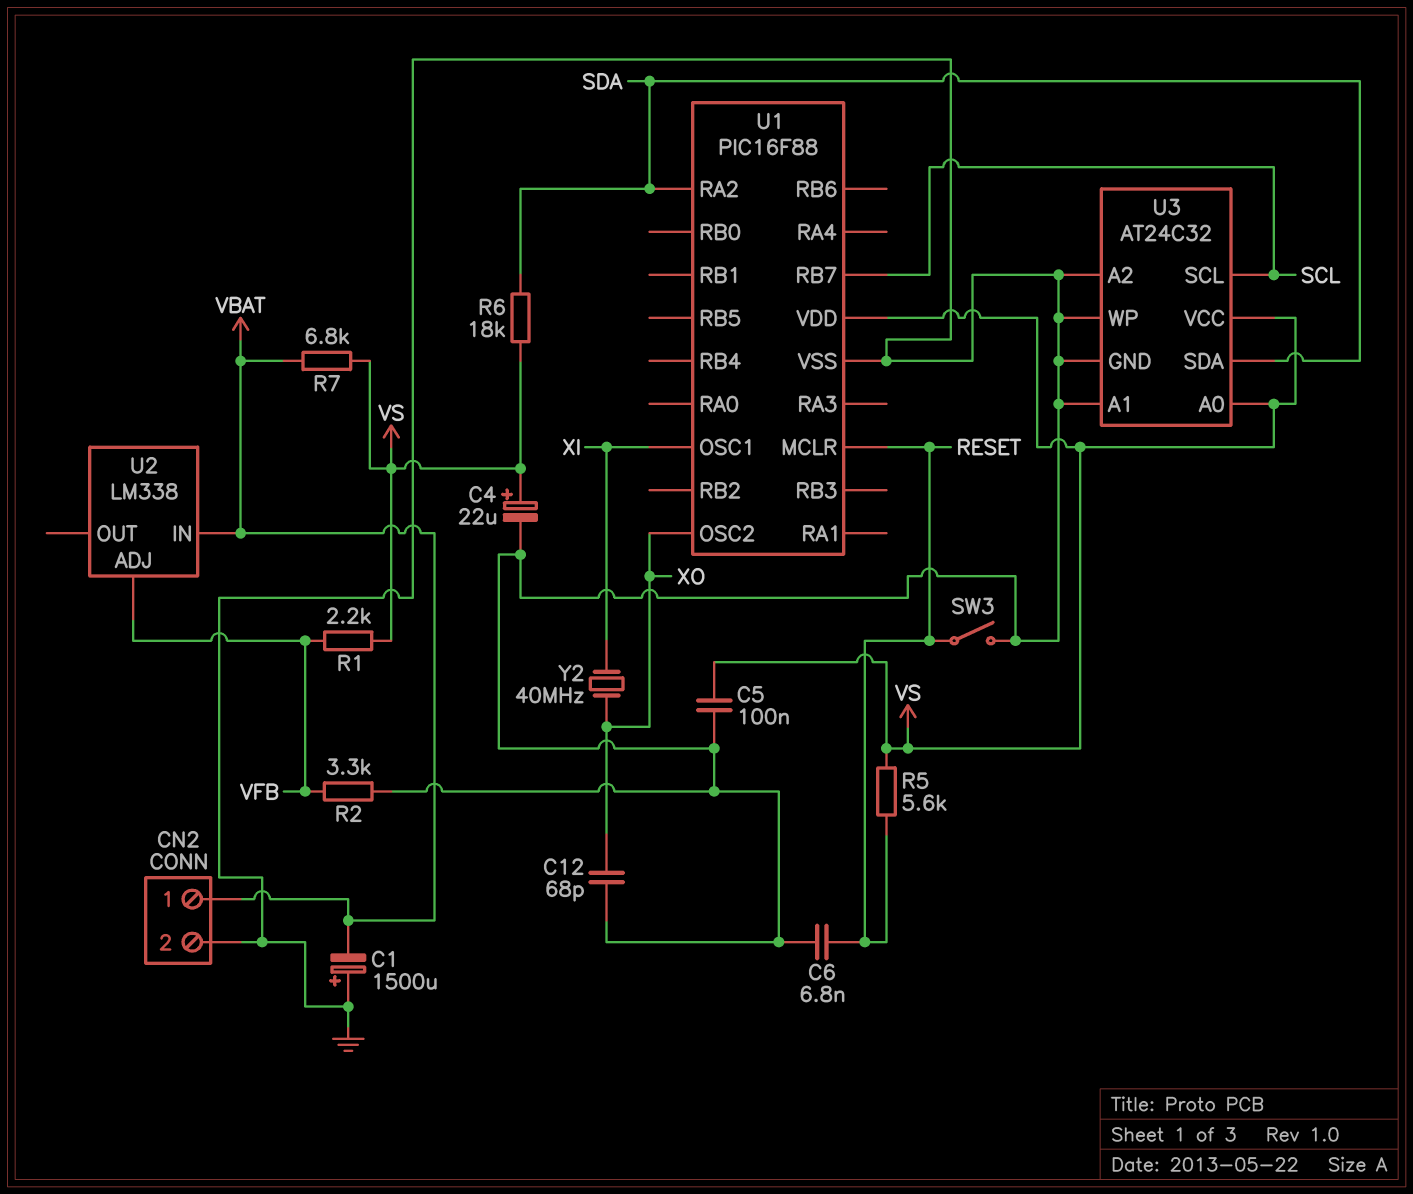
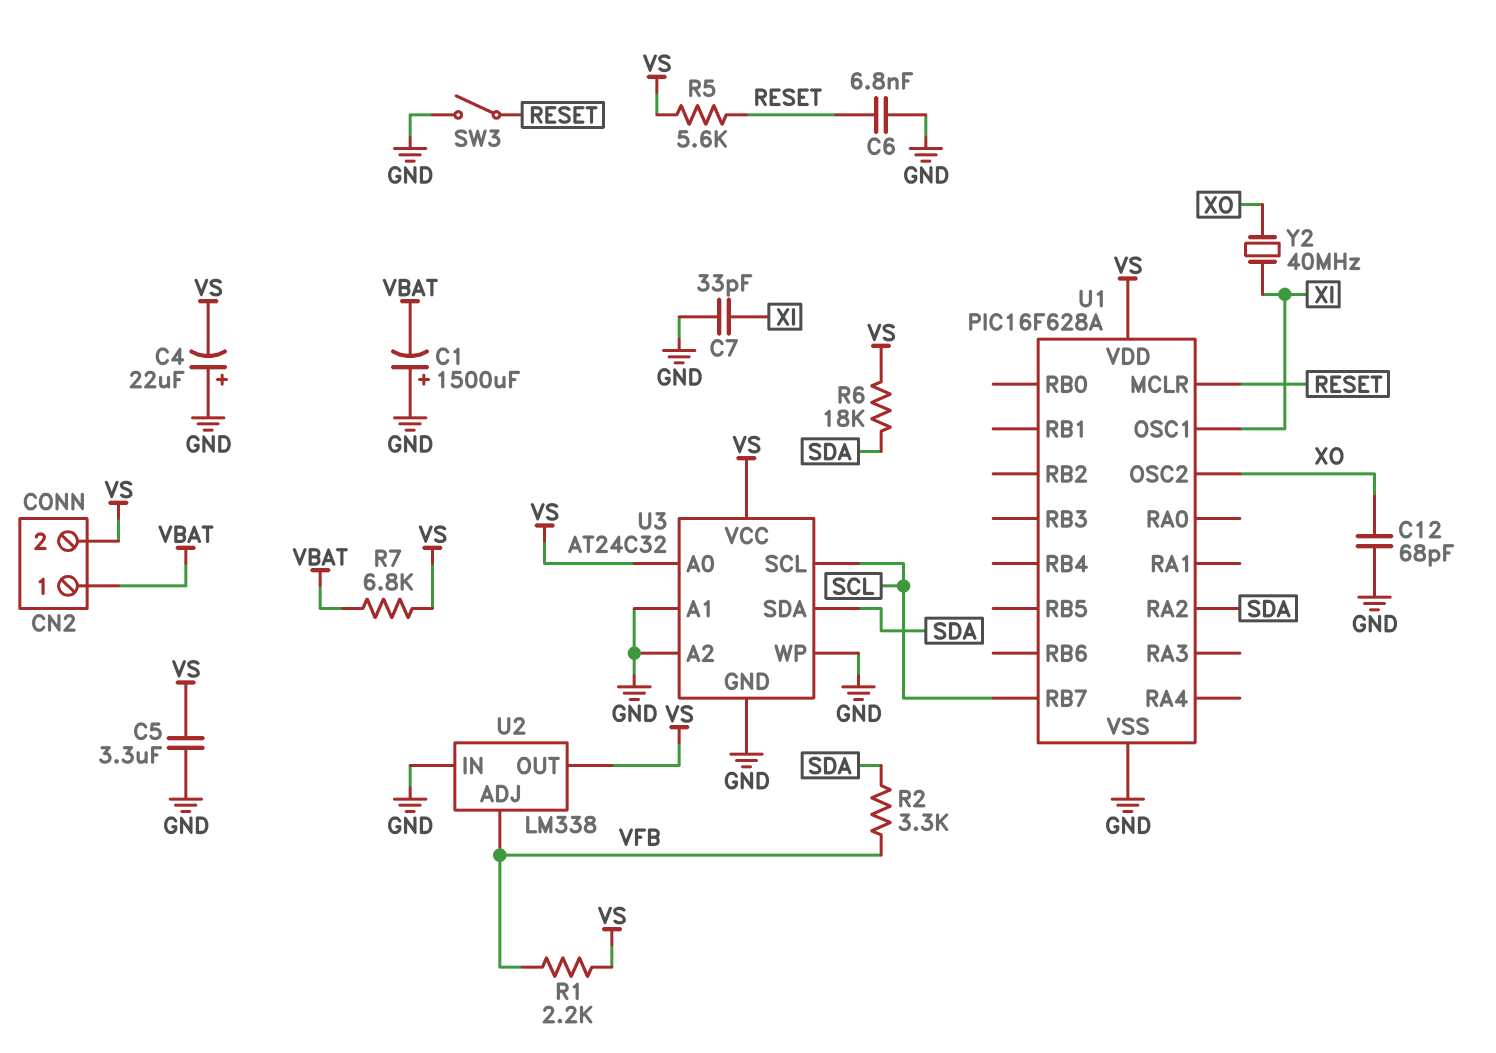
C4: 22uF (plus VS, minus GND) -> 22uF (plus GND, minus VS)
C5: 100nF (GND, VS) -> 3.3uF (GND, VS)
C7: none -> 33pF (GND, XI)
CN2 pin 2: GND -> VS
R2: 3.3k (GND, VFB) -> 3.3k (SDA, VFB)
U1: PIC16F88 -> PIC16F628A
U2 pin IN: VBAT -> GND
U2 pin OUT: none -> VS

